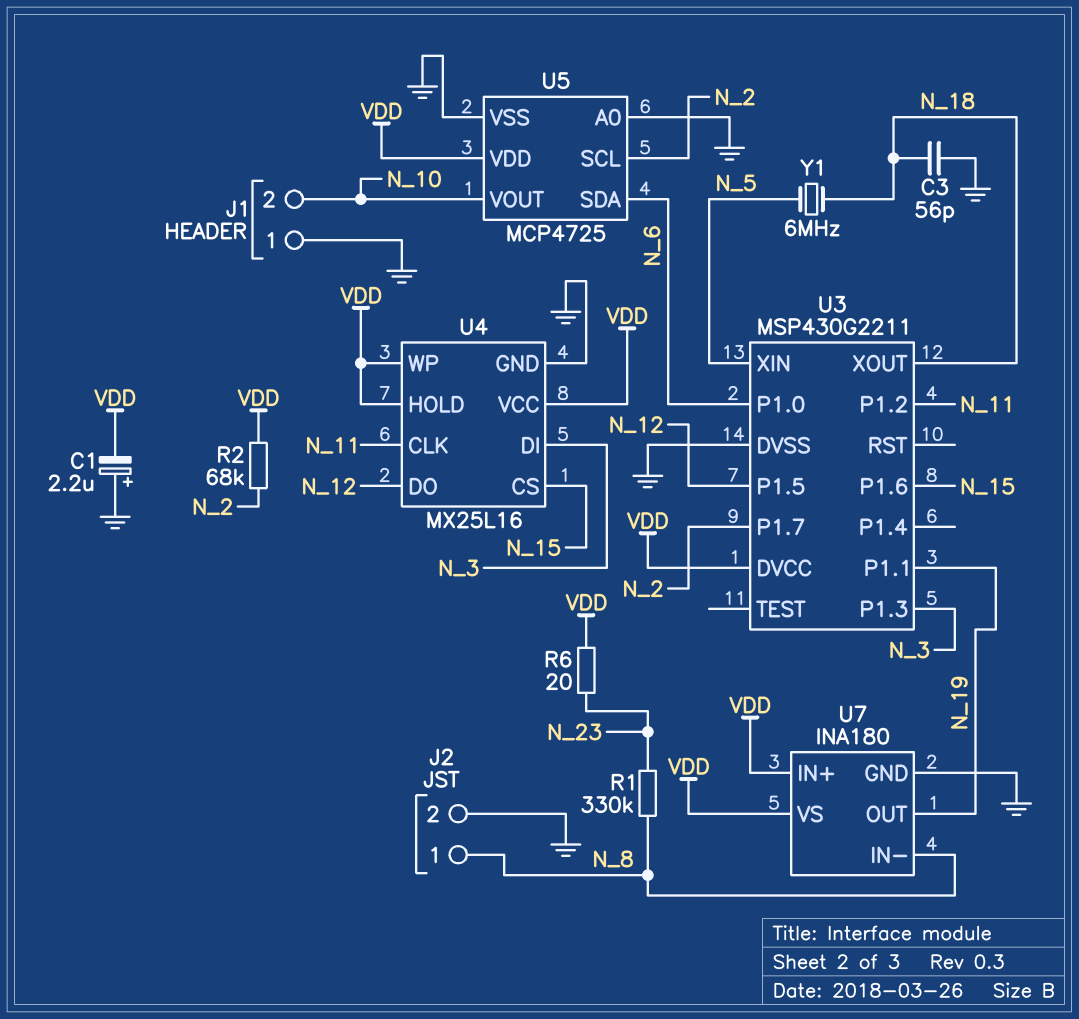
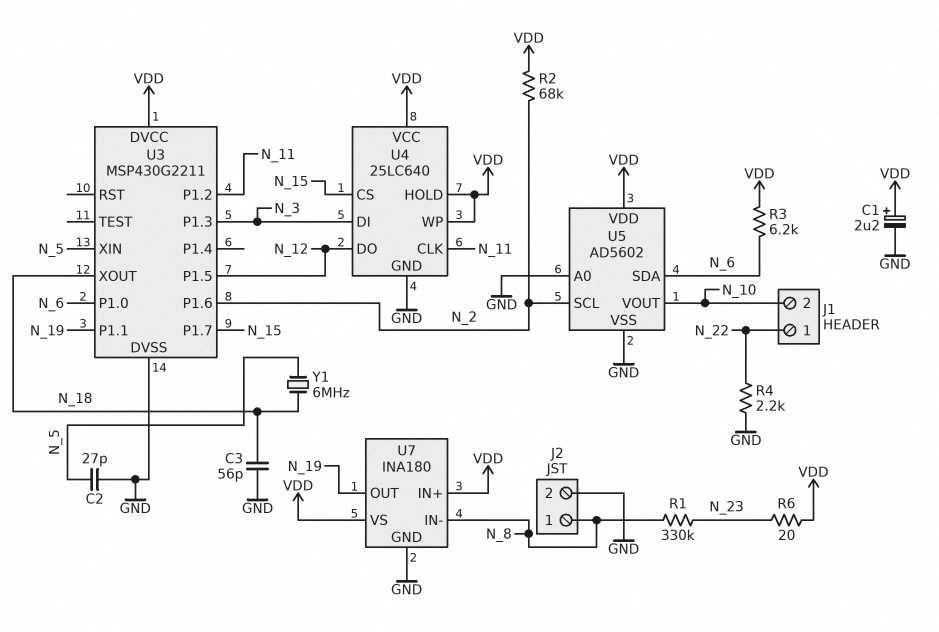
C1: 2.2uF (plus GND, minus VDD) -> 2.2uF (plus VDD, minus GND)
C2: none -> 27pF (GND, N_5)
J1 pin 1: GND -> N_22
R3: none -> 6.2k (N_6, VDD)
R4: none -> 2.2k (GND, N_22)
U3 pin P1.6: N_15 -> N_2
U3 pin P1.7: N_2 -> N_15
U4: MX25L16 -> 25LC640
U5: MCP4725 -> AD5602

